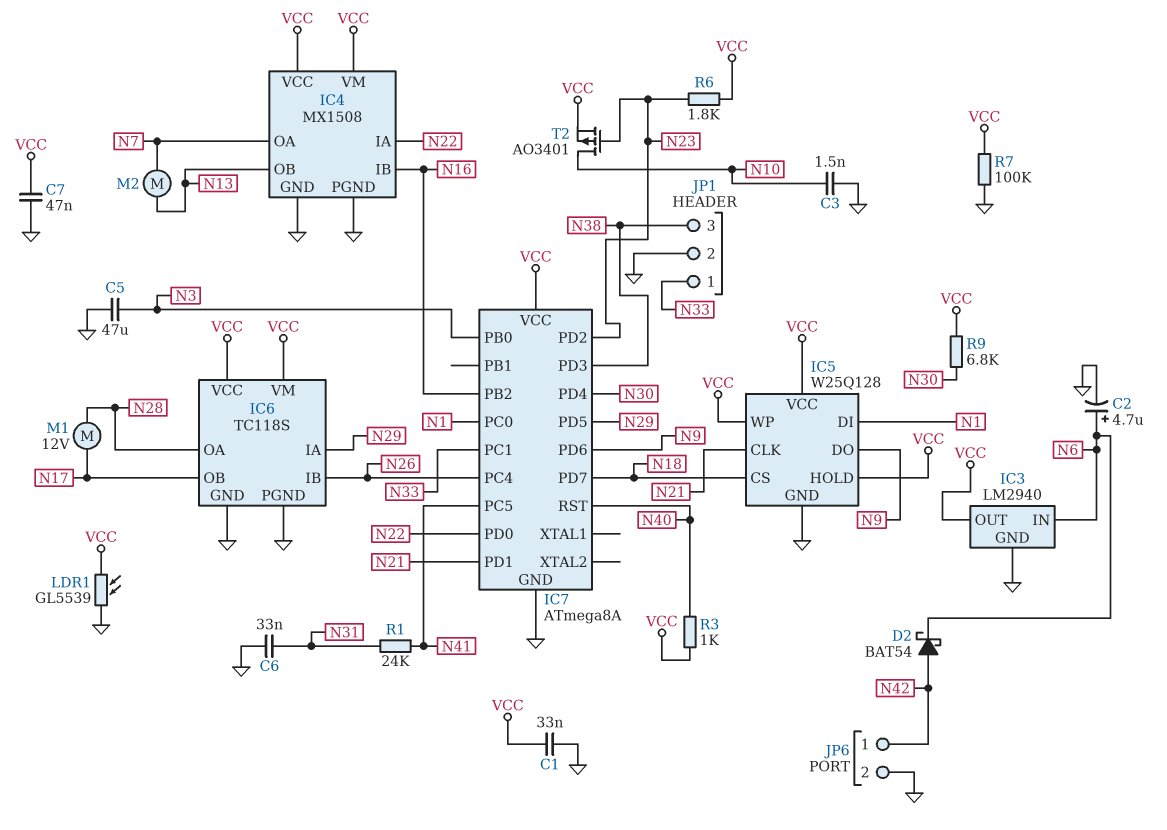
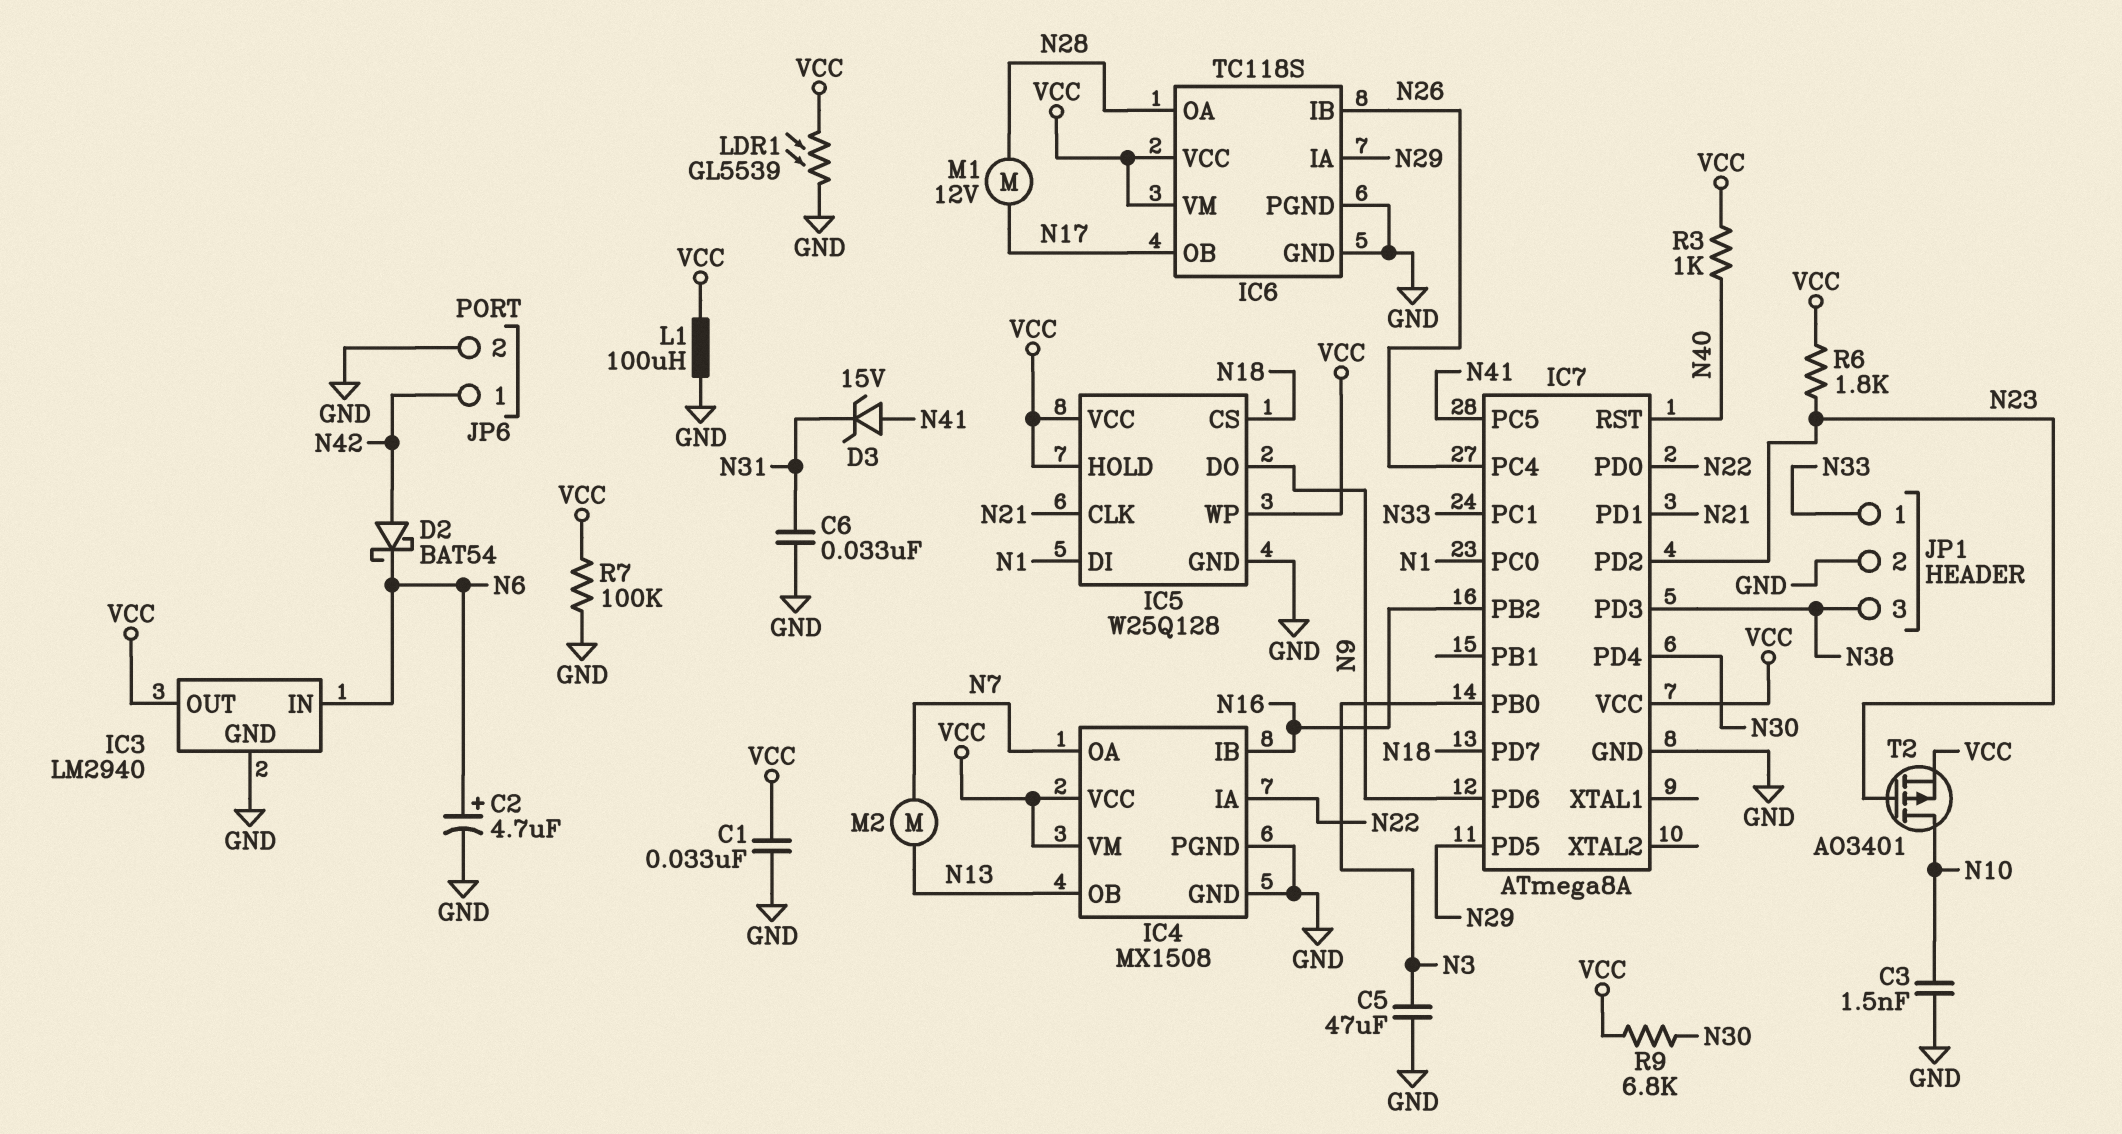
C7: 47nF (GND, VCC) -> none
D3: none -> zener 15V (A N41, K N31)
L1: none -> 100uH (GND, VCC)
R1: 24k (N31, N41) -> none

